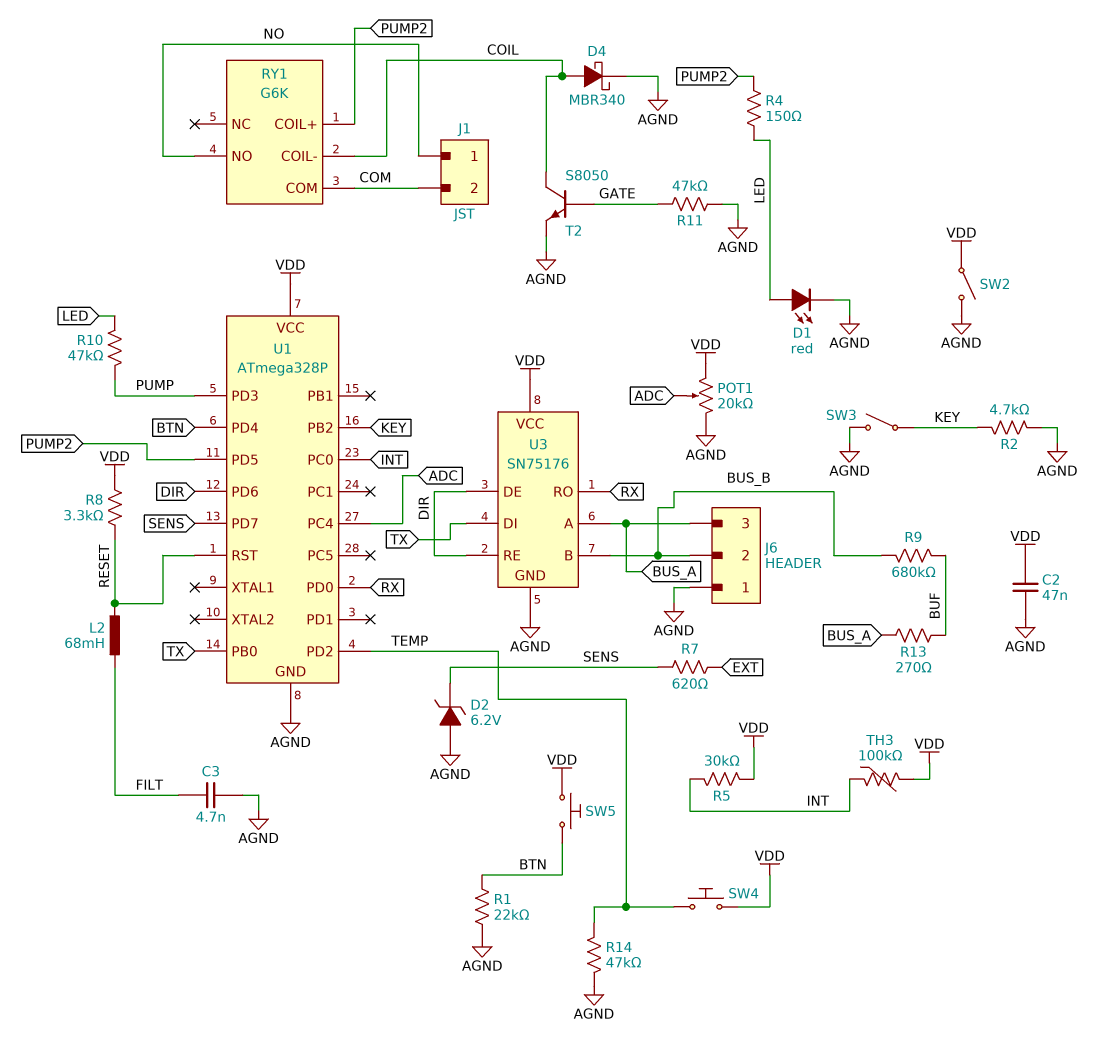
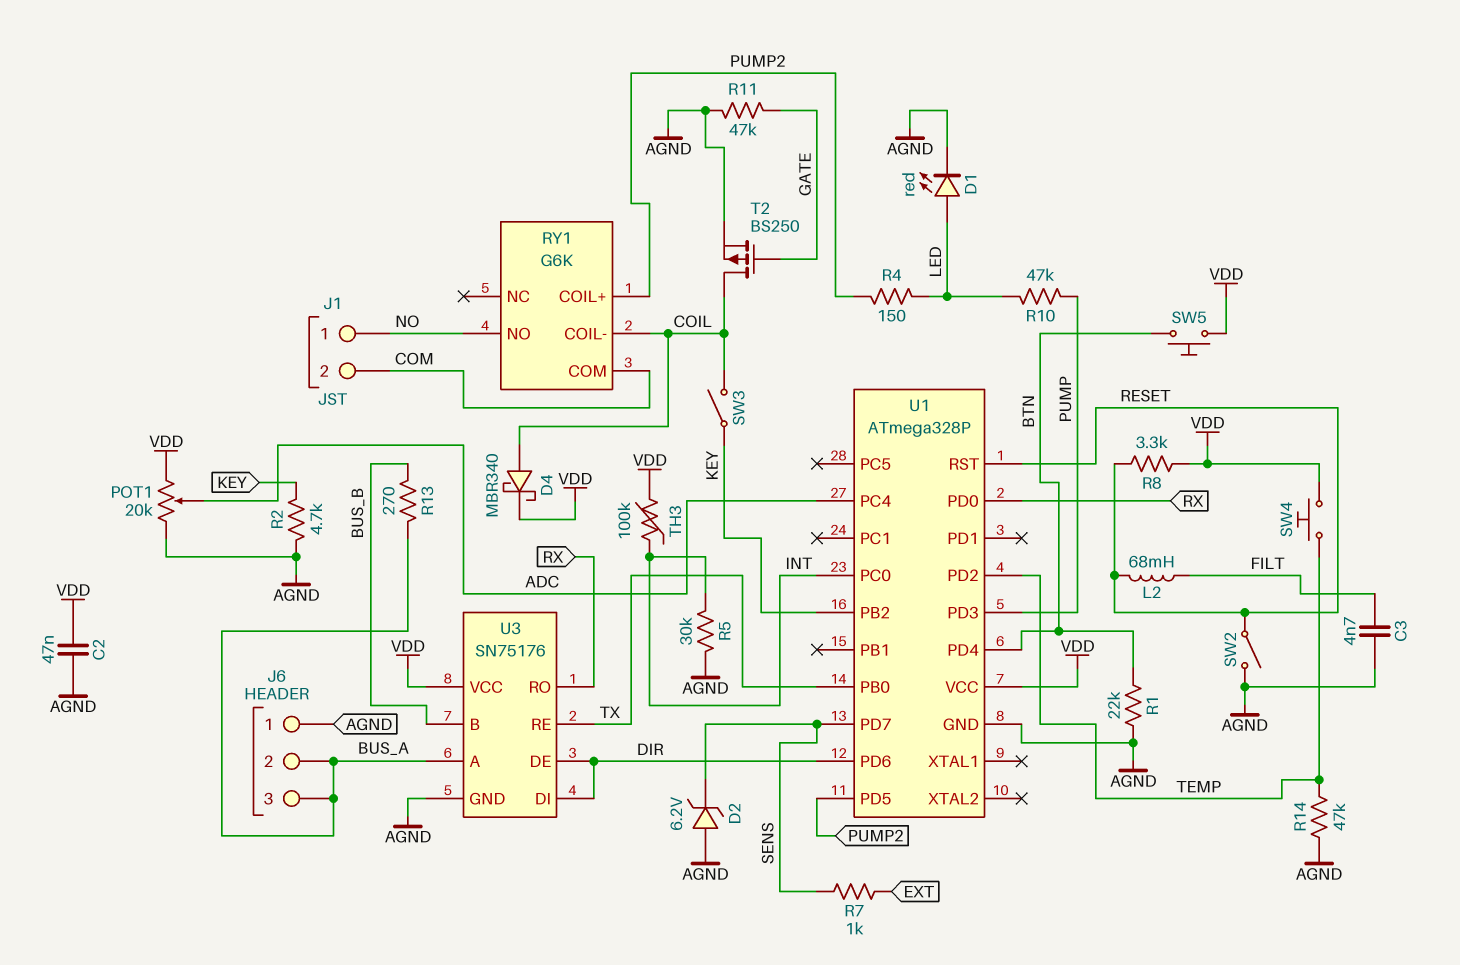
D4: schottky MBR340 (A COIL, K AGND) -> schottky MBR340 (A COIL, K VDD)
J6 pin 2: BUS_B -> BUS_A
R5: 30k (INT, VDD) -> 30k (AGND, INT)
R7: 620 (EXT, SENS) -> 1k (EXT, SENS)
R9: 680k (BUF, BUS_B) -> none
R13: 270 (BUF, BUS_A) -> 270 (BUS_A, BUS_B)
SW2: switch (AGND, VDD) -> switch (AGND, RESET)
SW3: switch (AGND, KEY) -> switch (COIL, KEY)
T2: NPN S8050 (B GATE, C COIL, E AGND) -> PMOS BS250 (G GATE, D COIL, S AGND)
U3 pin DI: TX -> DIR
U3 pin RE: DIR -> TX

